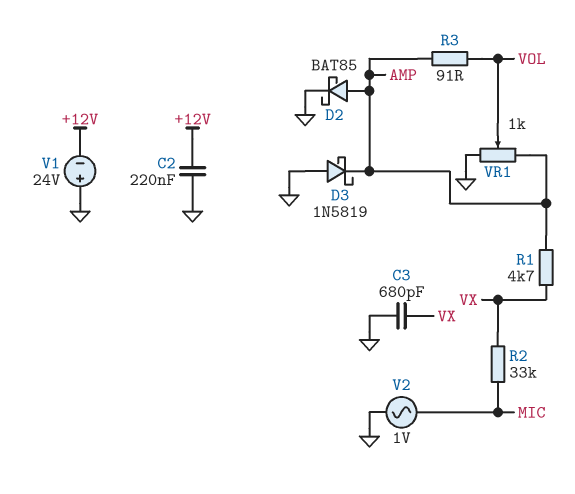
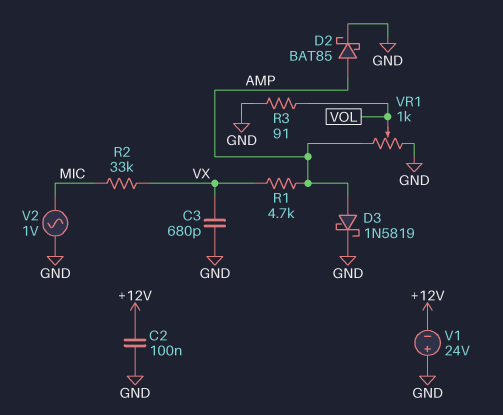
C2: 220nF (+12V, GND) -> 100nF (+12V, GND)
D3: schottky 1N5819 (A GND, K AMP) -> schottky 1N5819 (A AMP, K GND)
R3: 91 (AMP, VOL) -> 91 (GND, VOL)

